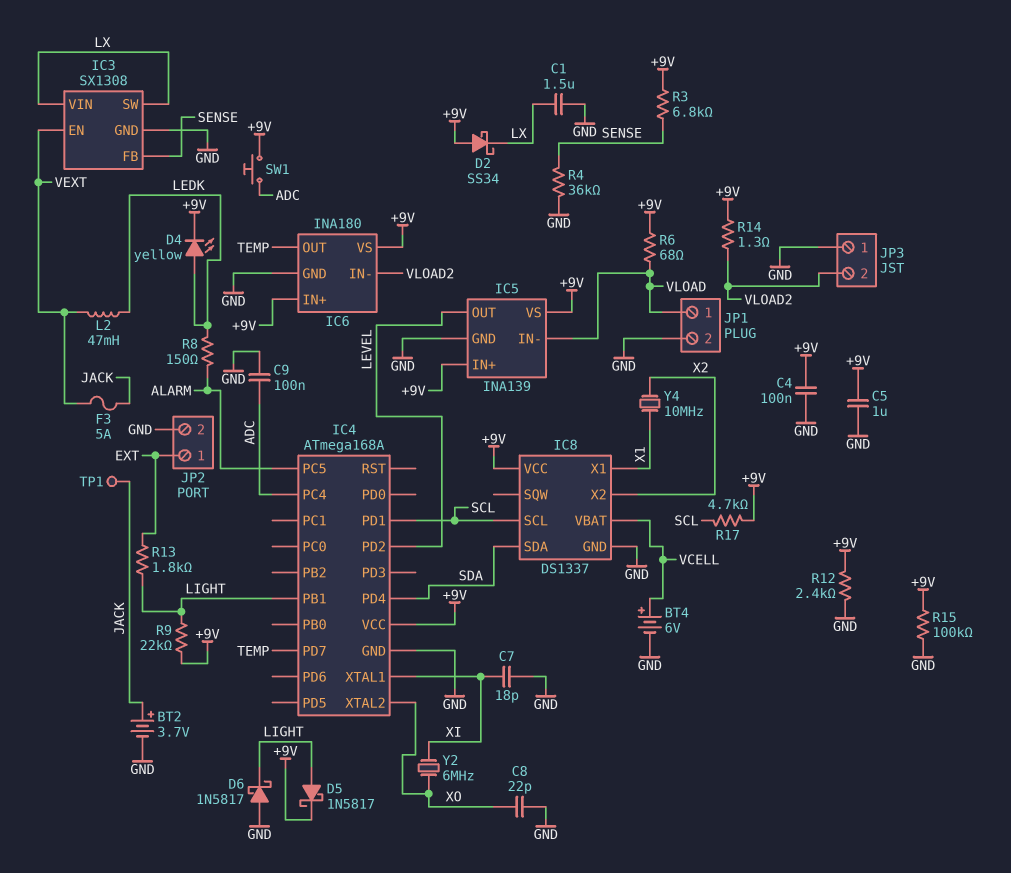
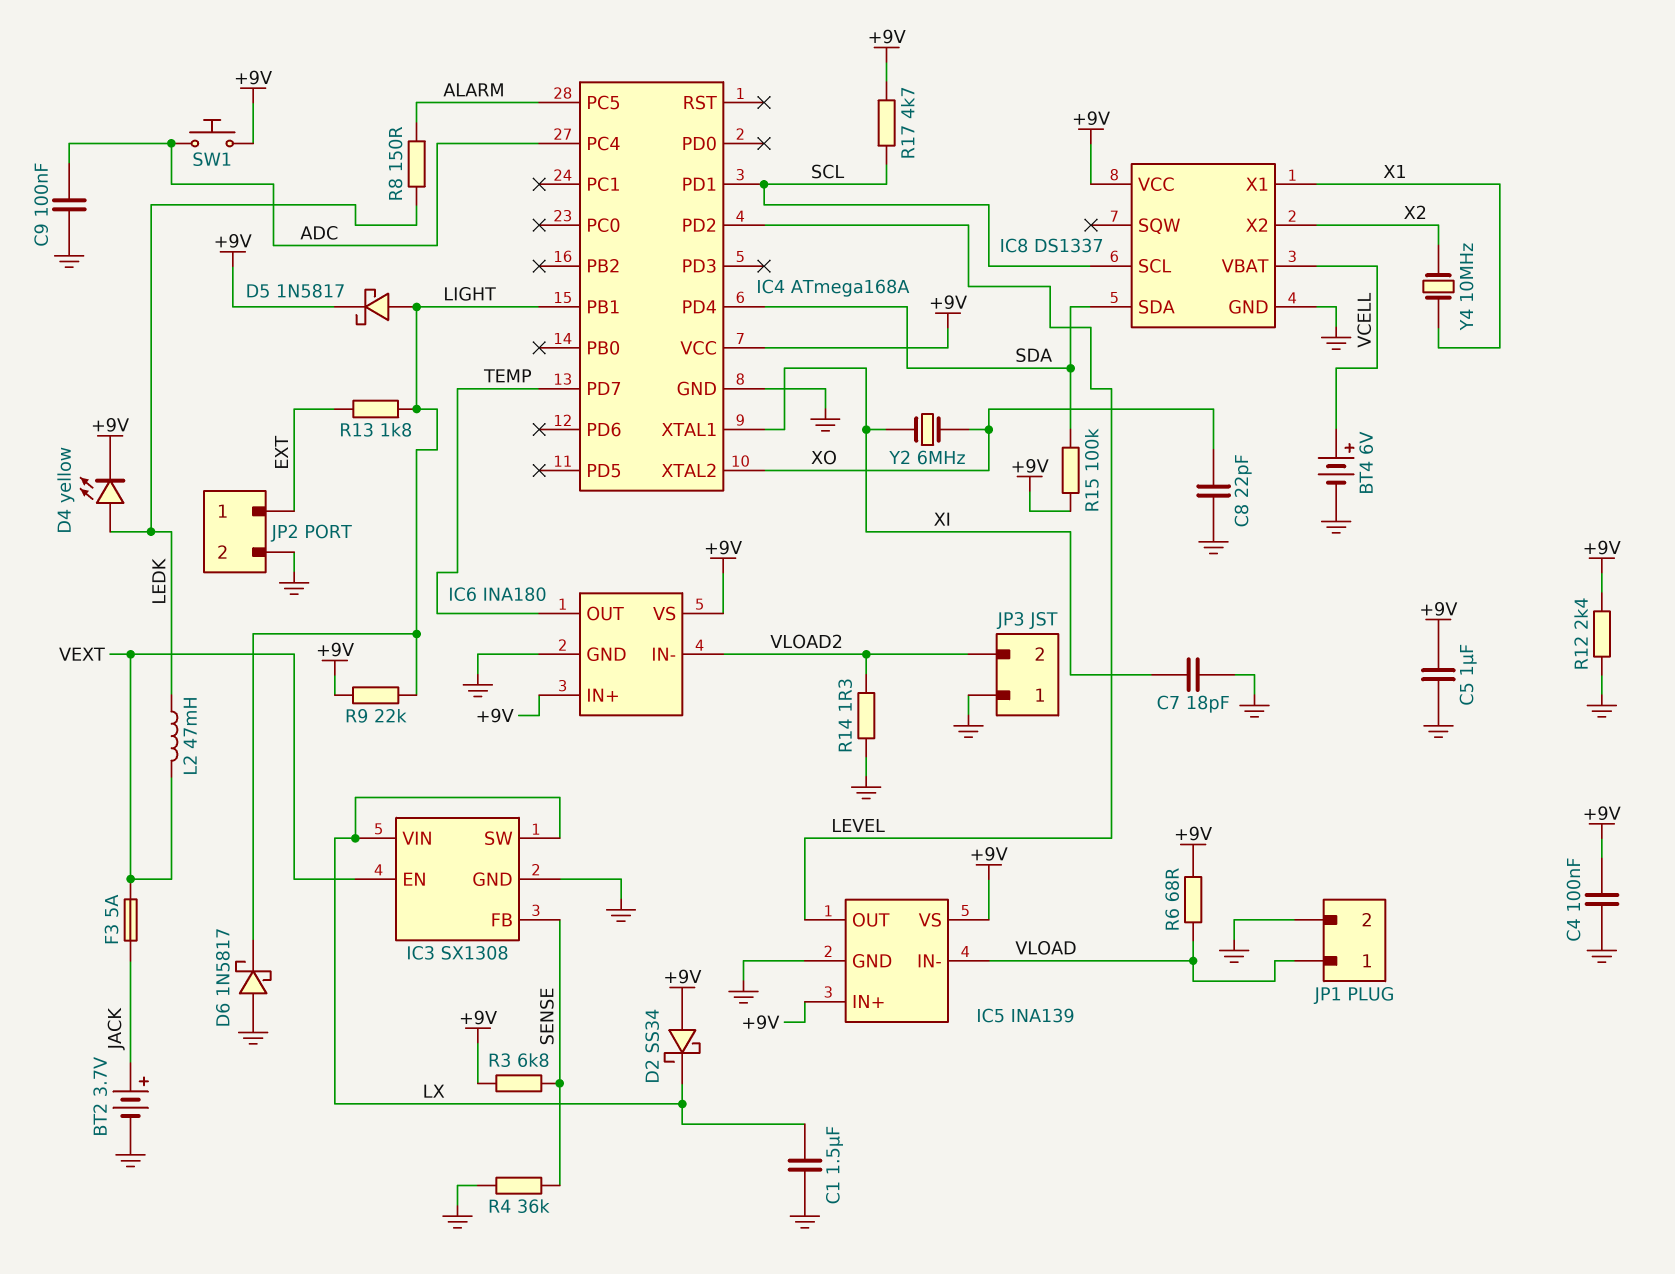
R14: 1.3 (+9V, VLOAD2) -> 1.3 (GND, VLOAD2)
R15: 100k (+9V, GND) -> 100k (+9V, SDA)
TP1: test point (JACK) -> none

